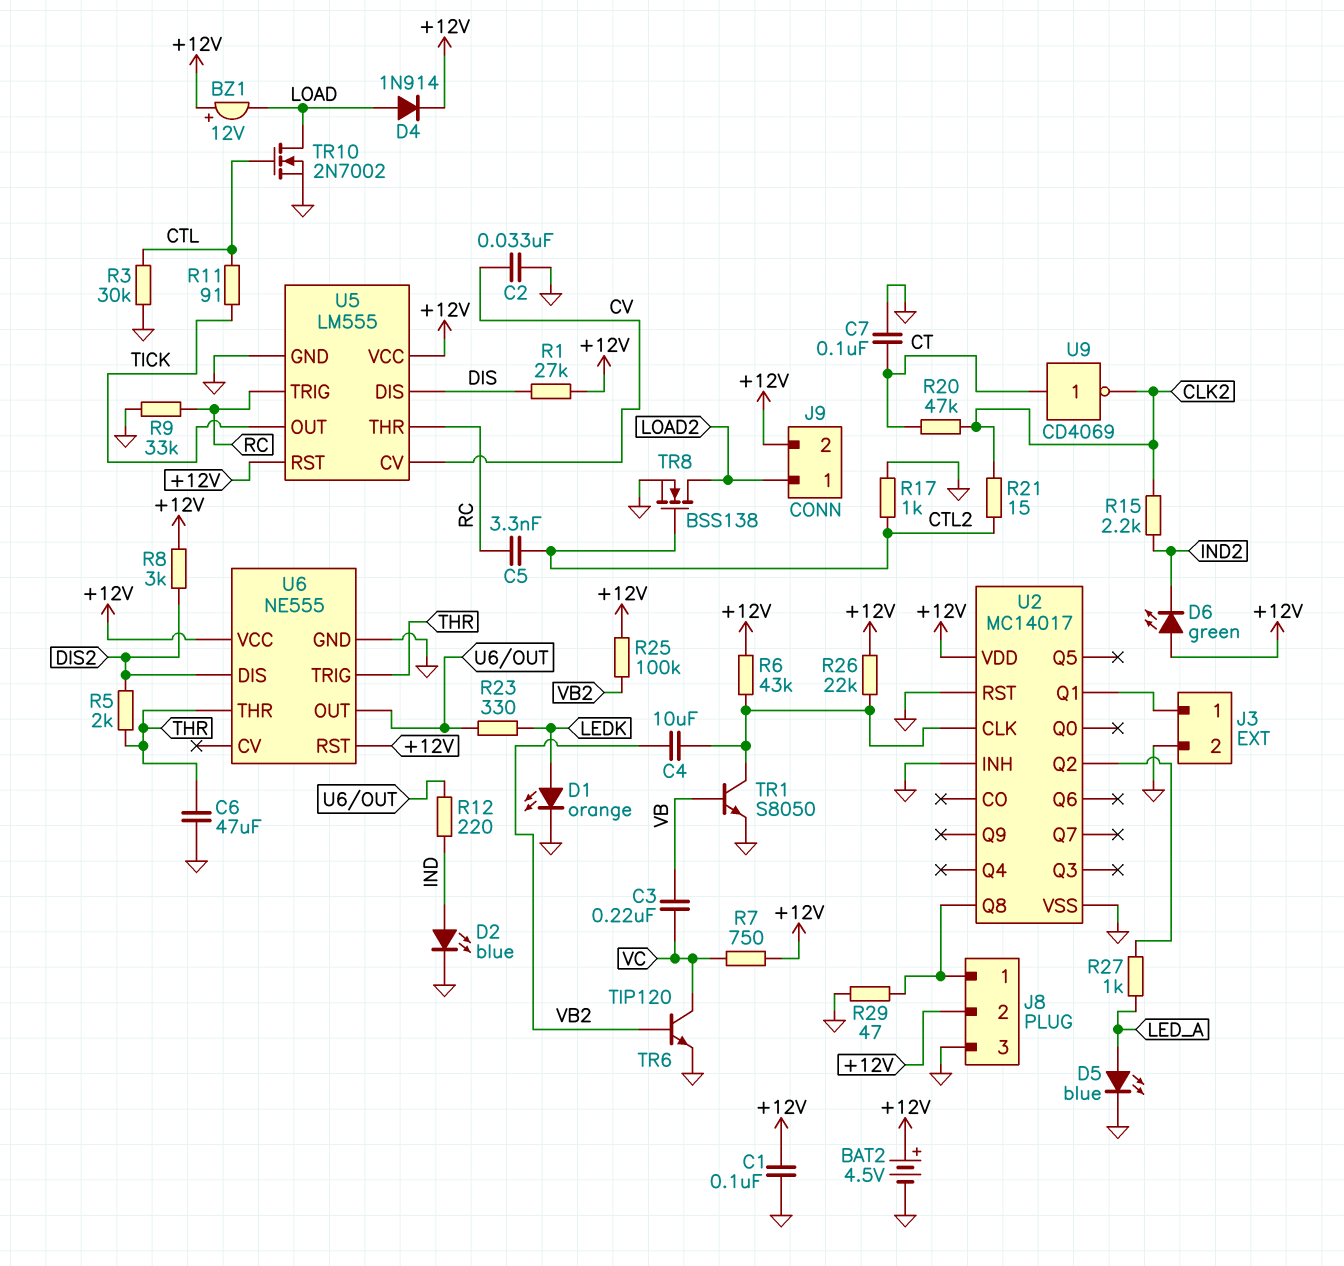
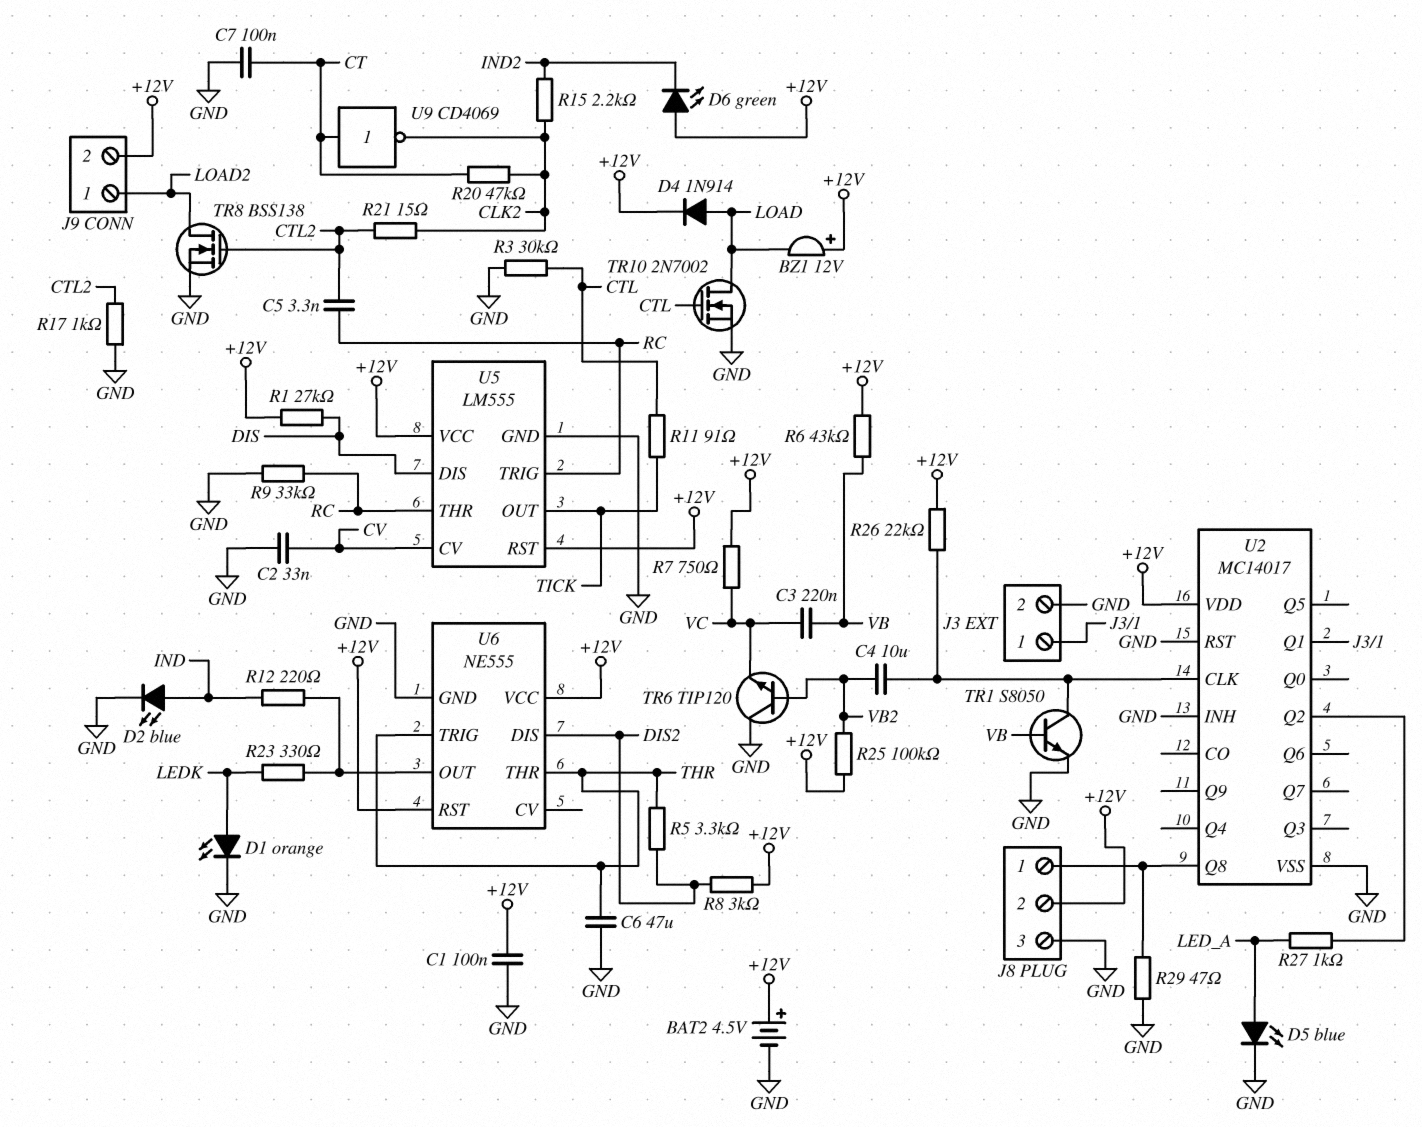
R5: 2k (DIS2, THR) -> 3.3k (DIS2, THR)
R6: 43k (+12V, U2/CLK) -> 43k (+12V, VB)
TR6: NPN TIP120 (B VB2, C VC, E GND) -> NPN TIP120 (B VB2, C GND, E VC)

